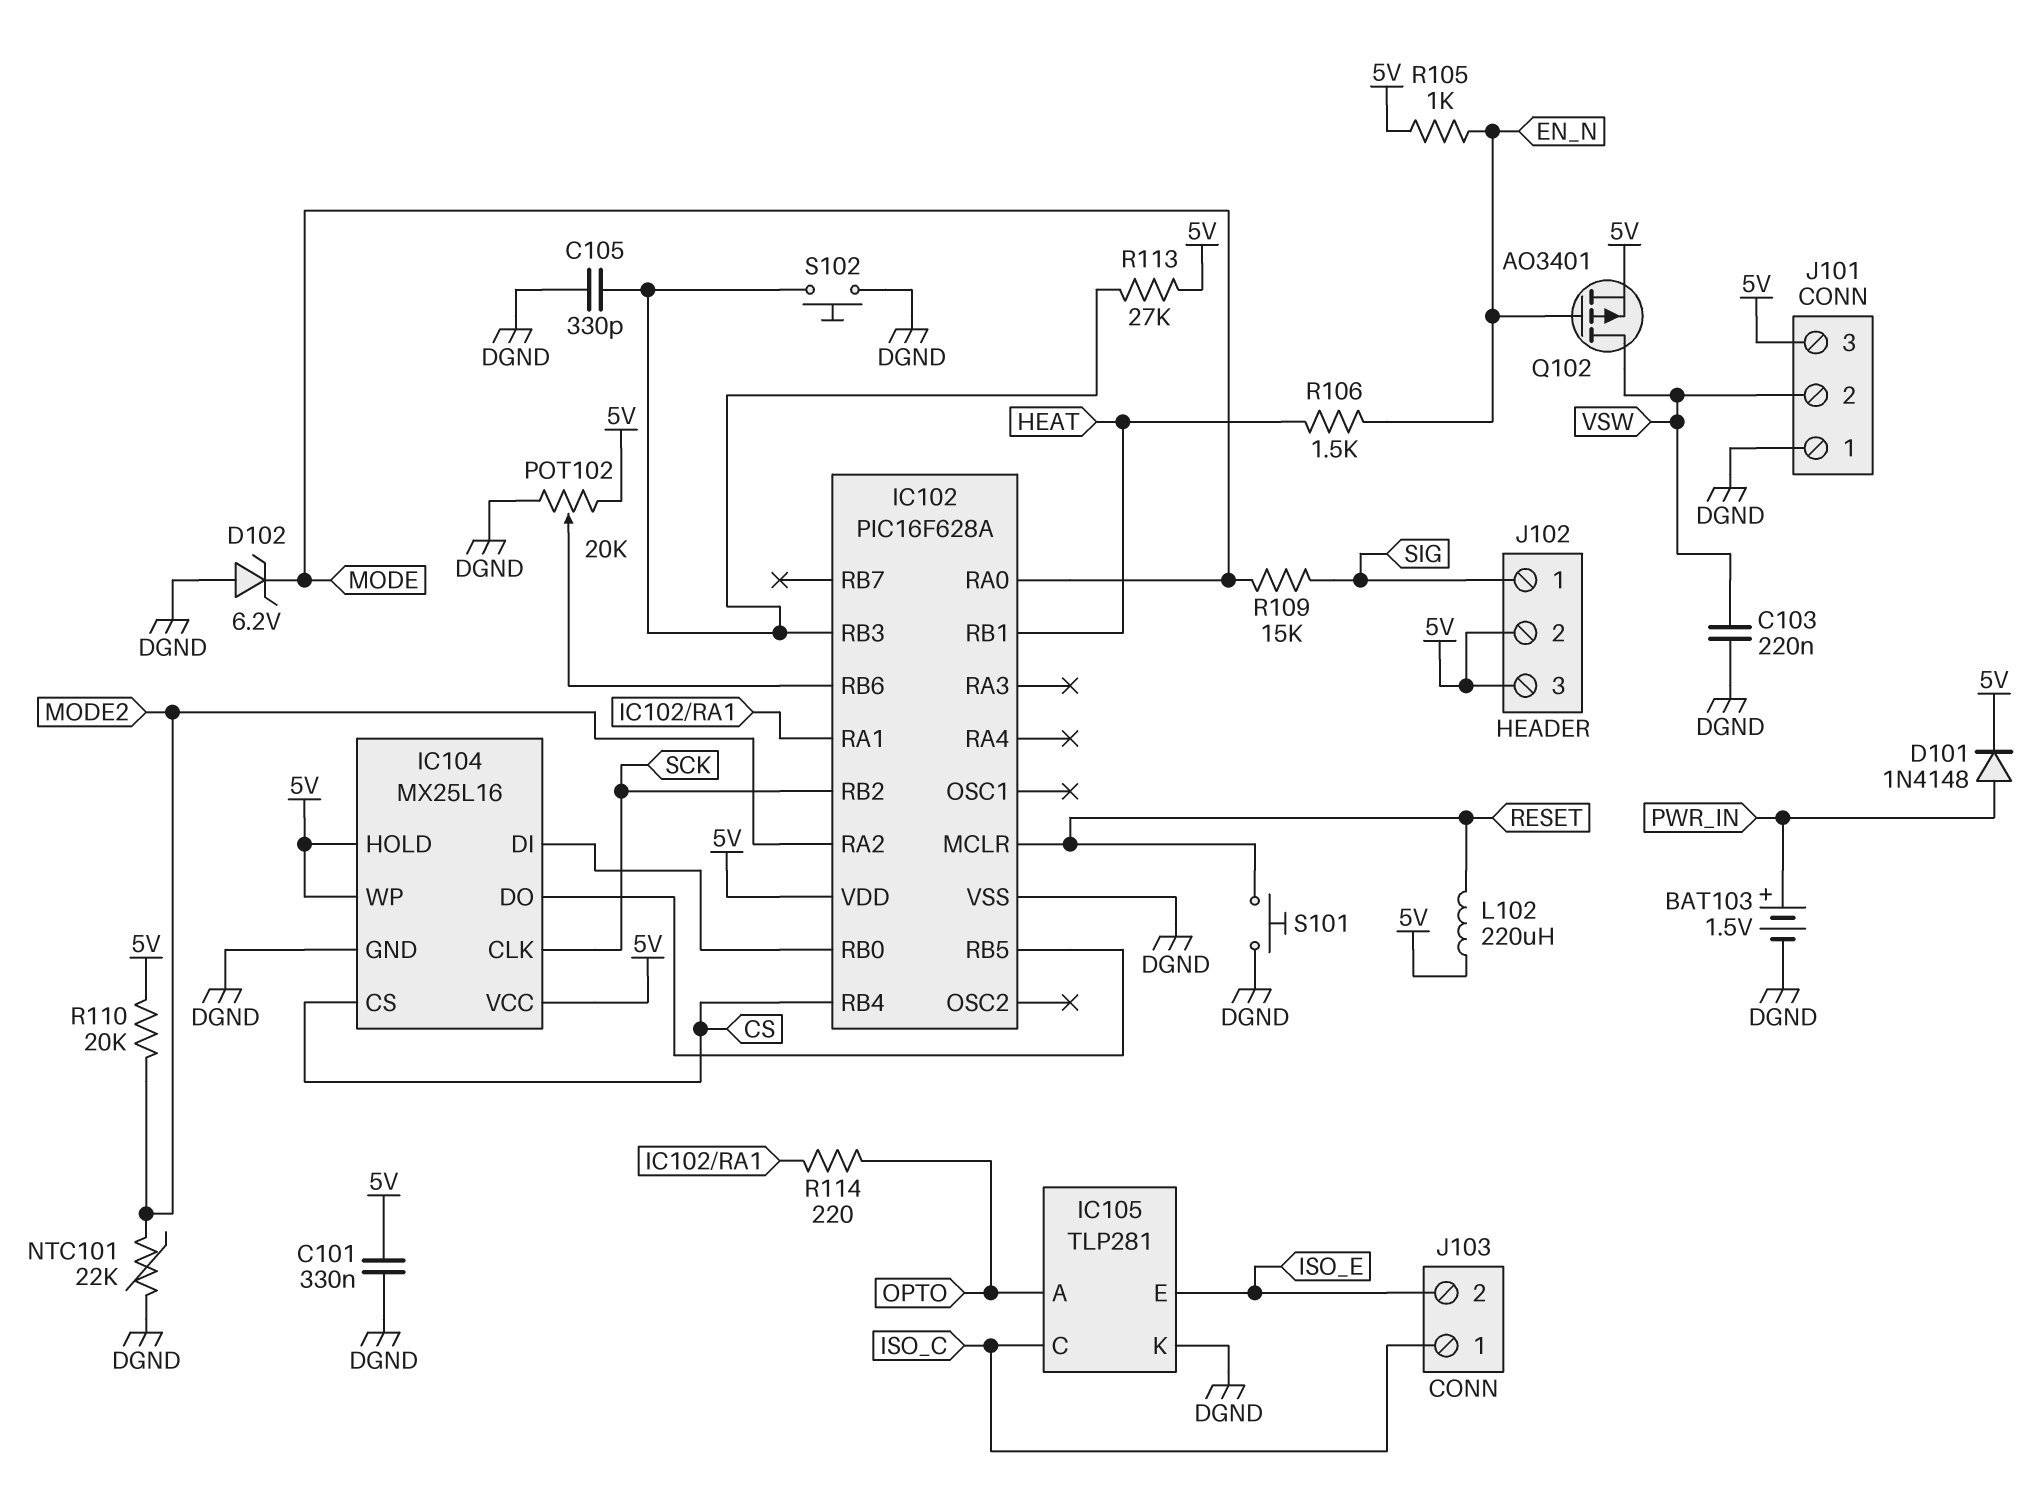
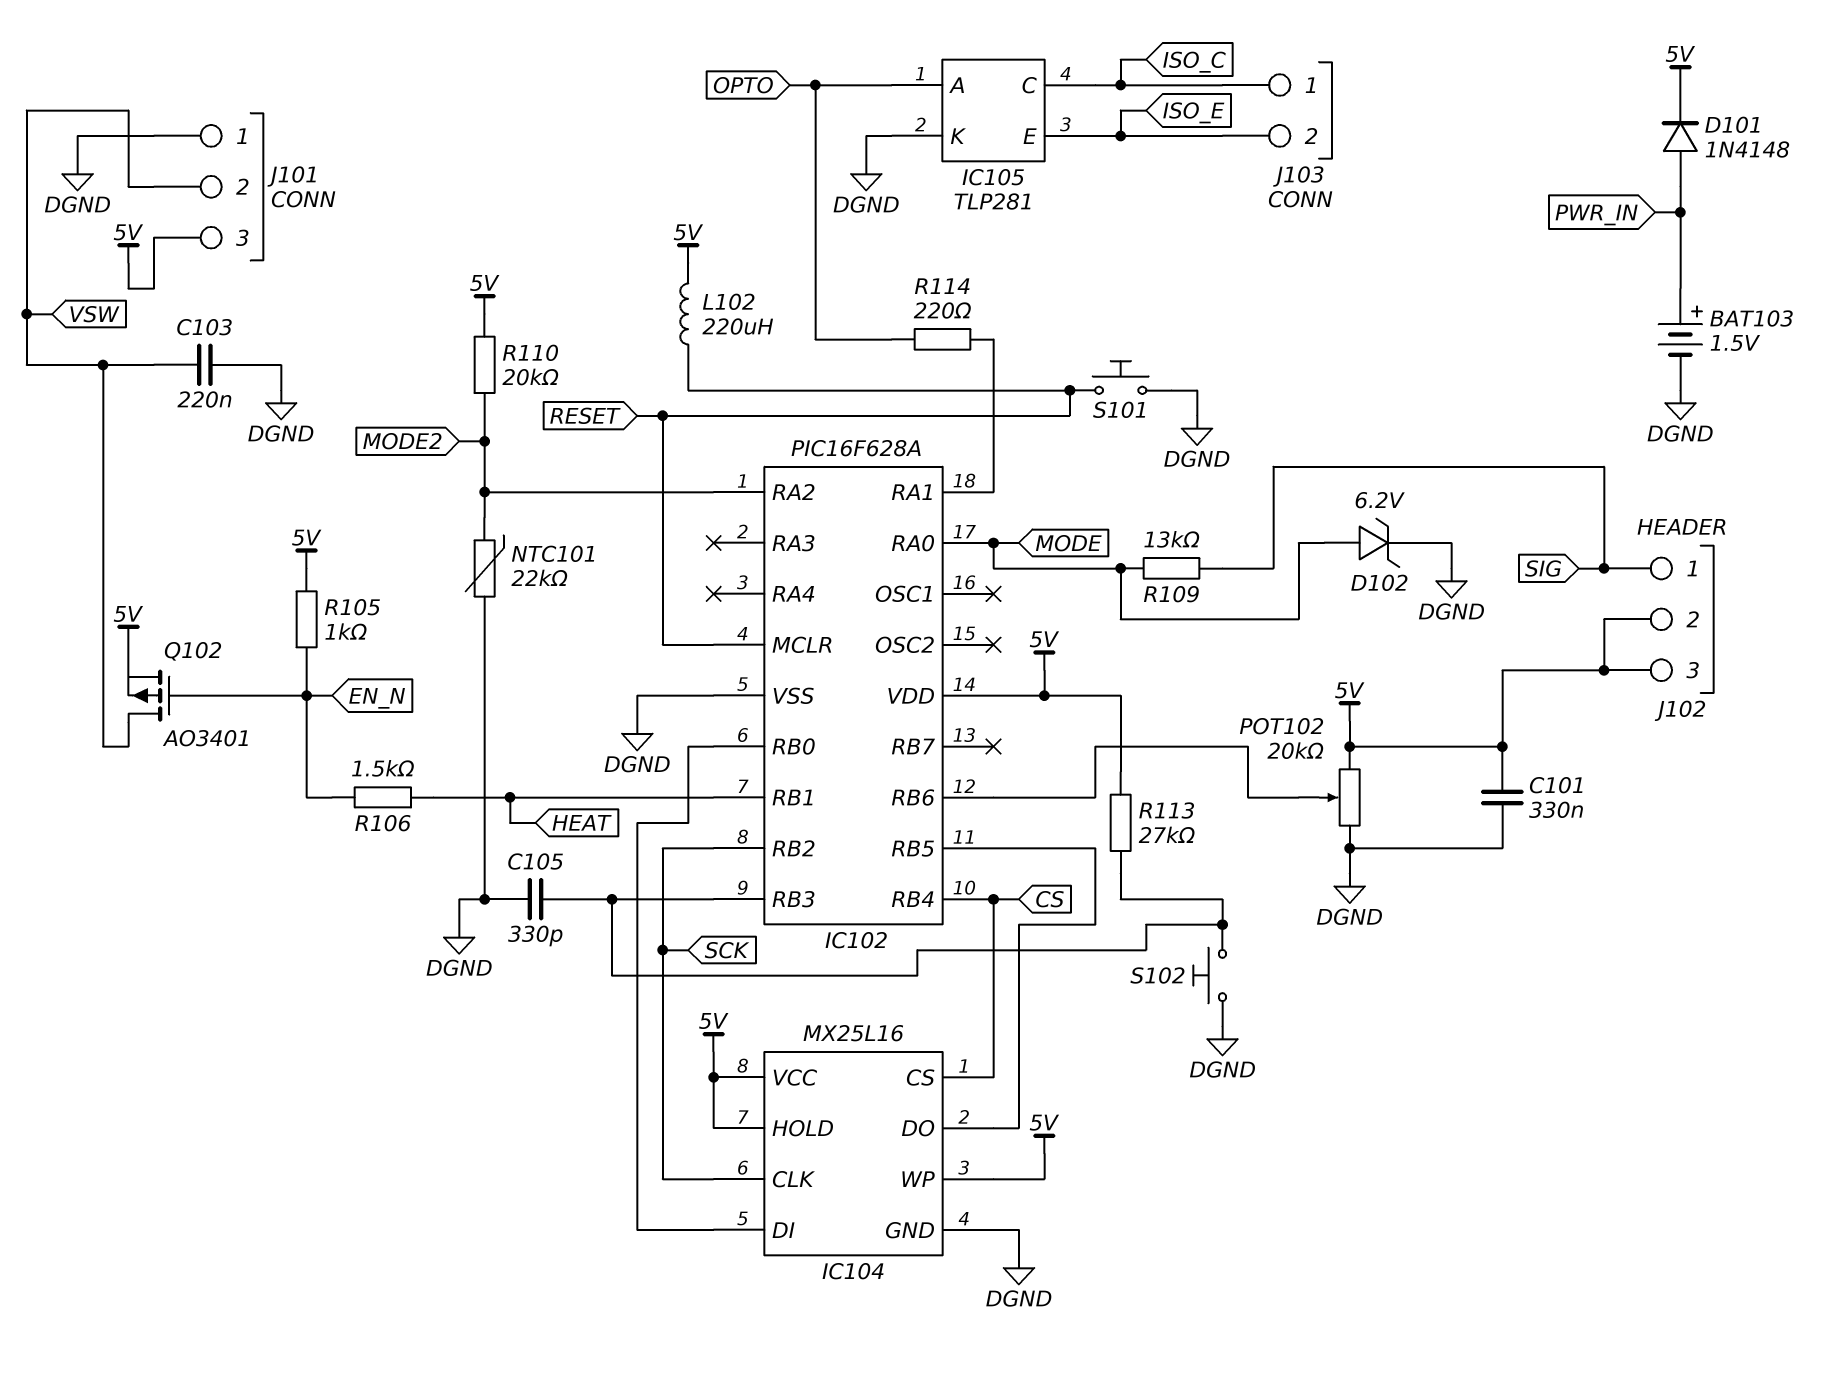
D102: zener 6.2V (A DGND, K MODE) -> zener 6.2V (A MODE, K DGND)
R109: 15k (MODE, SIG) -> 13k (MODE, SIG)

